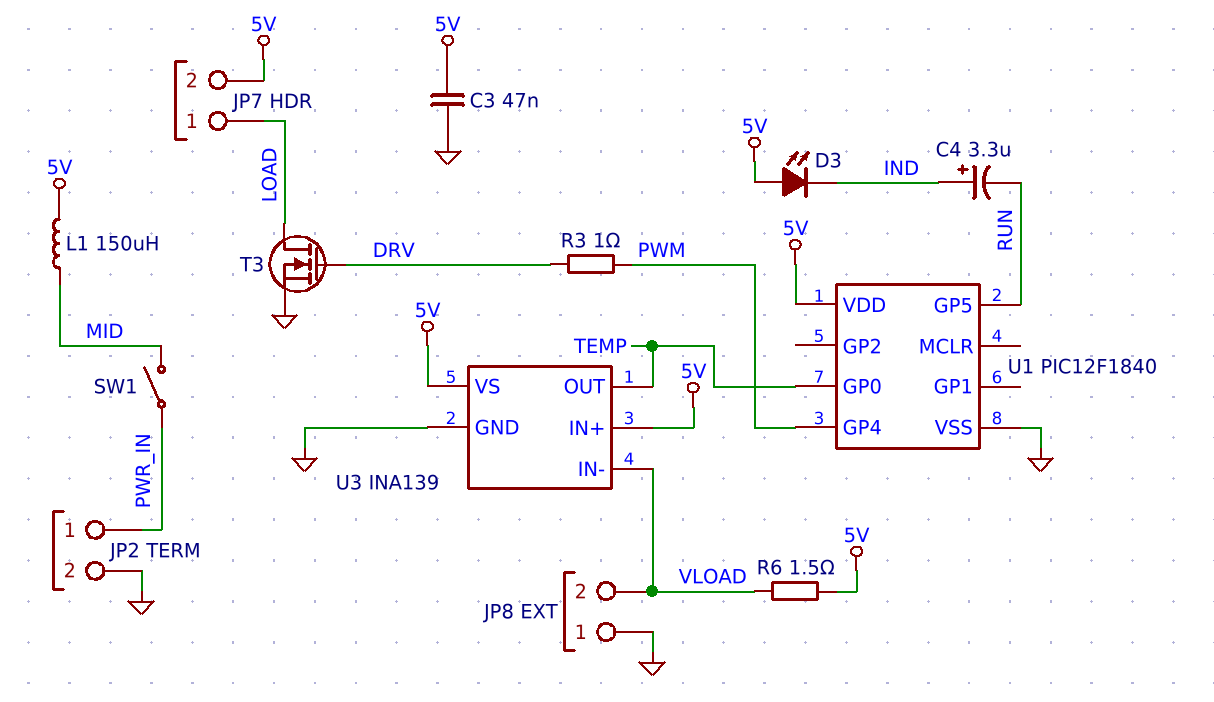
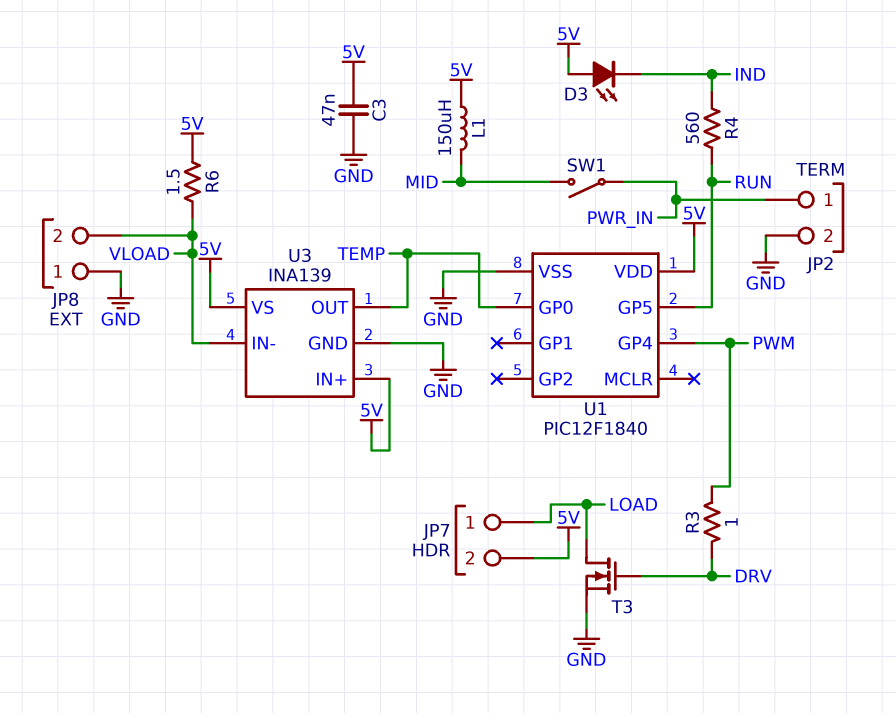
C4: 3.3uF (plus IND, minus RUN) -> none
R4: none -> 560 (IND, RUN)

